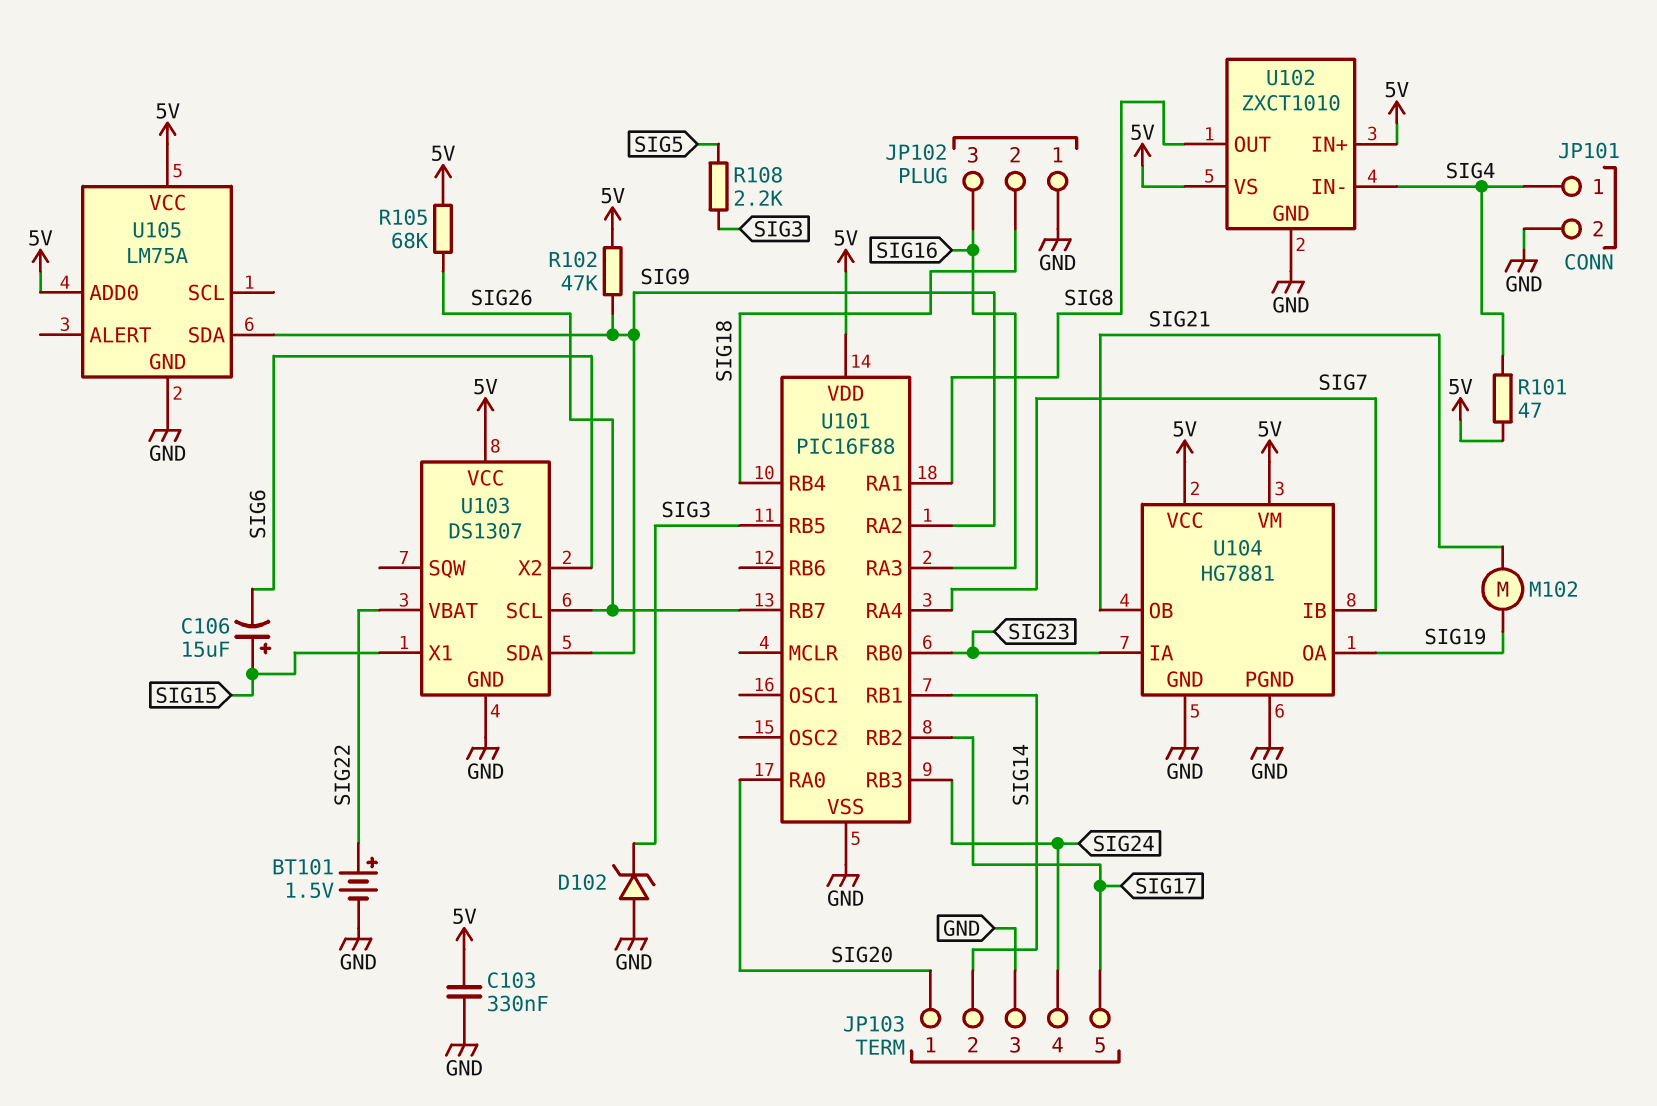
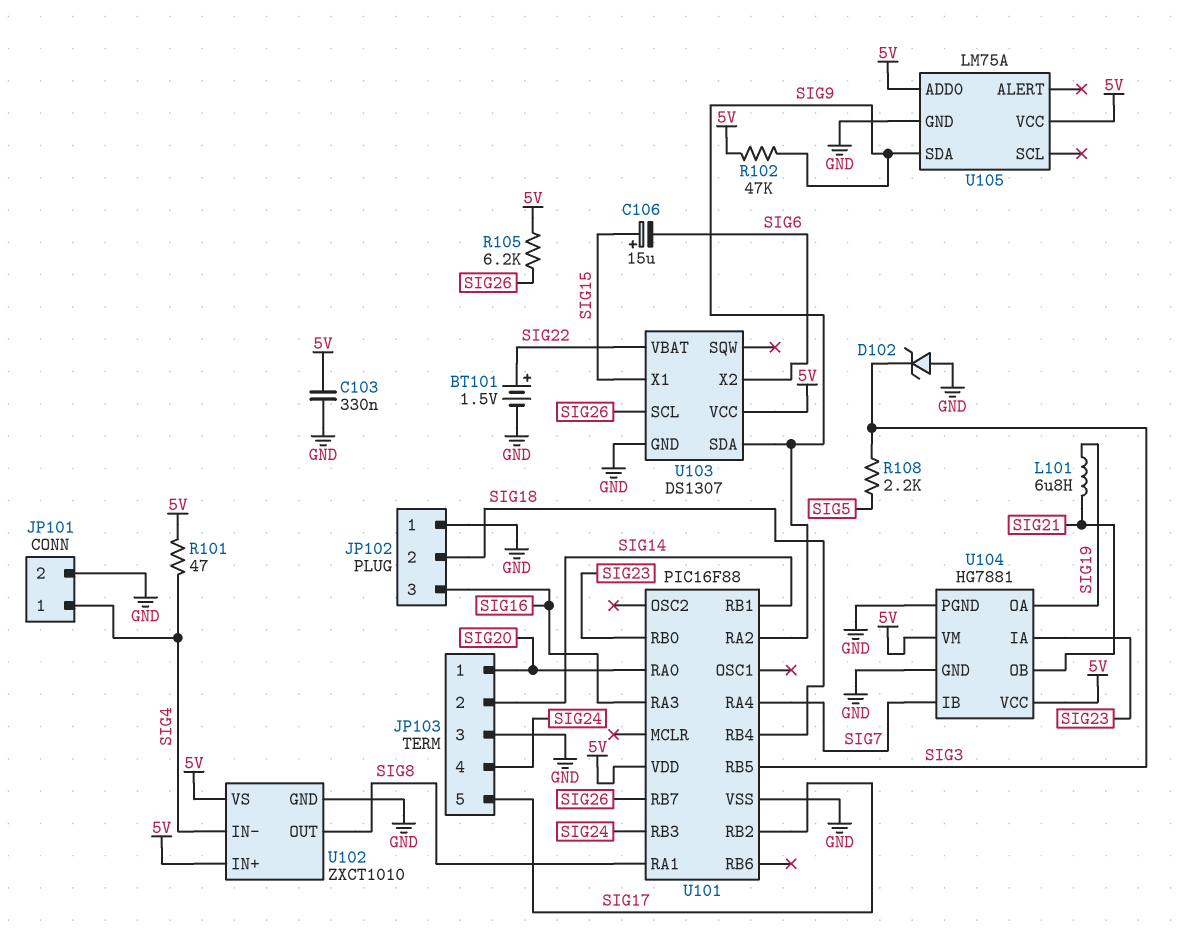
L101: none -> 6.8uH (SIG19, SIG21)
M102: motor (SIG19, SIG21) -> none
R105: 68k (5V, SIG26) -> 6.2k (5V, SIG26)

